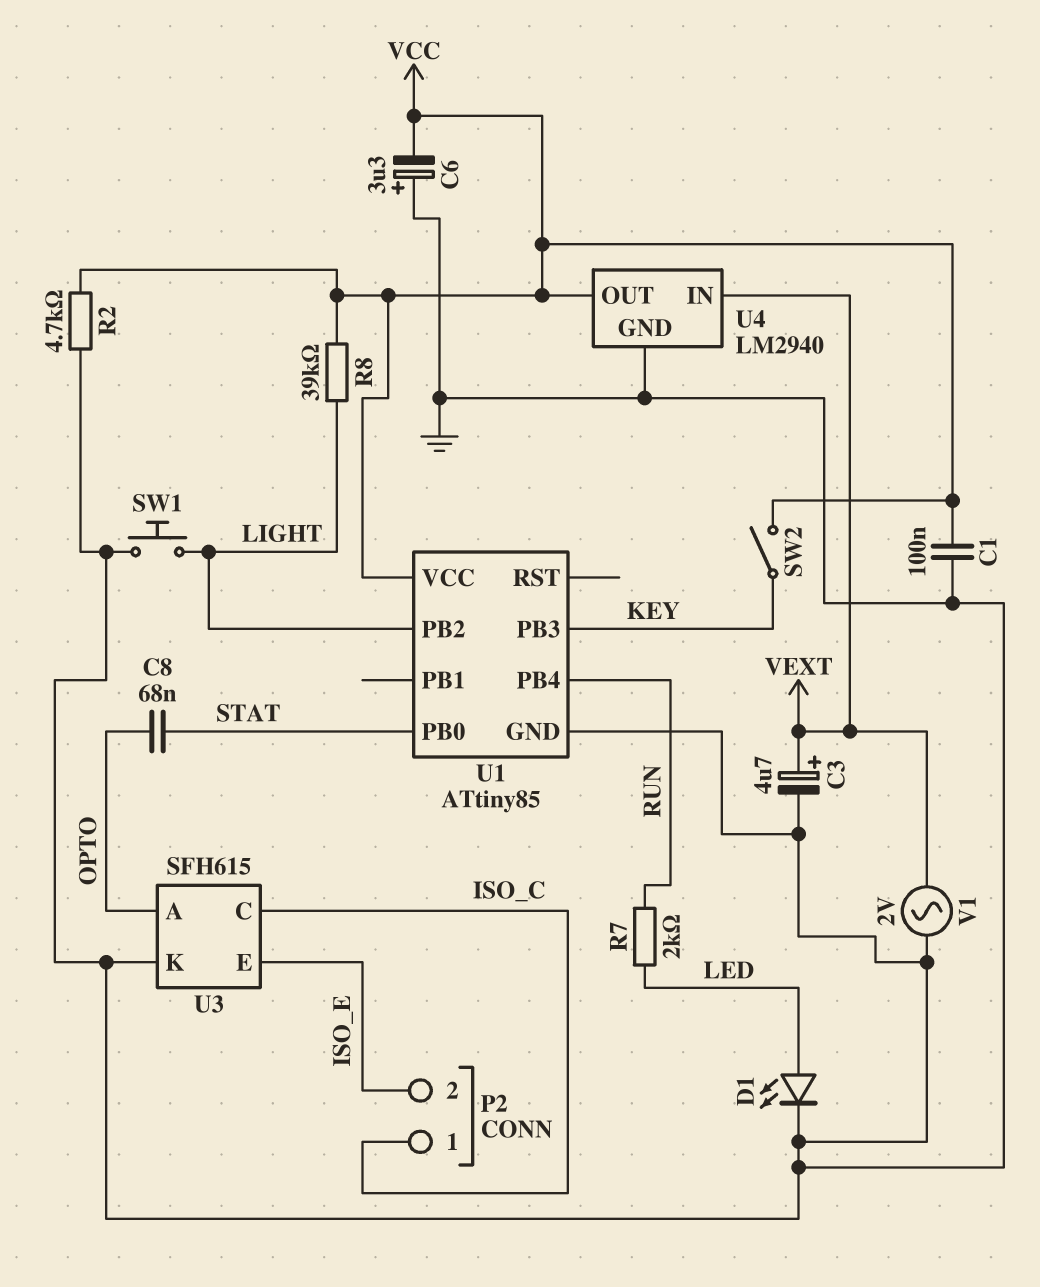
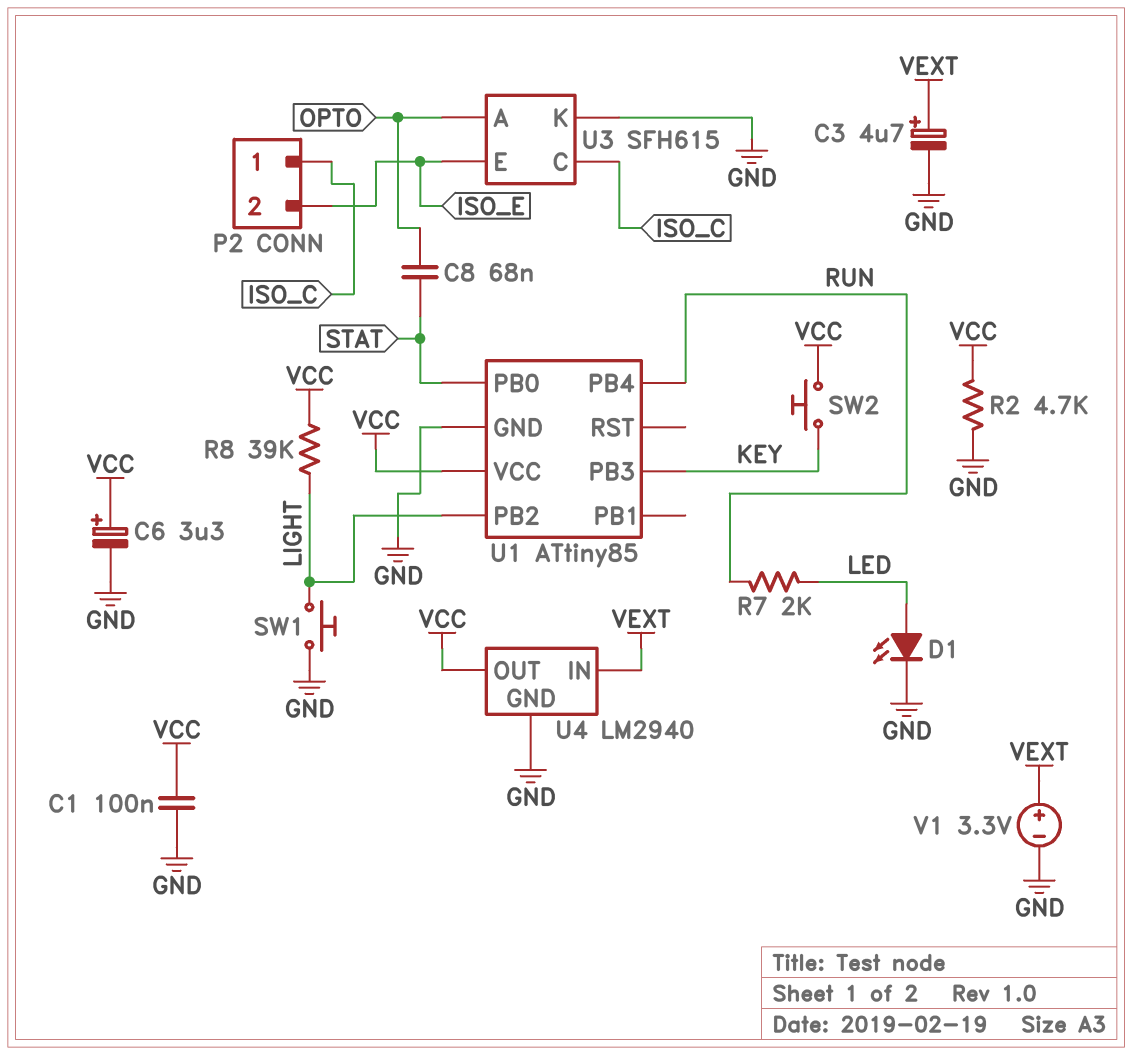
C6: 3.3uF (plus GND, minus VCC) -> 3.3uF (plus VCC, minus GND)
SW2: switch (KEY, VCC) -> button (KEY, VCC)
V1: AC 2V (GND, VEXT) -> 3.3V (plus VEXT, minus GND)

